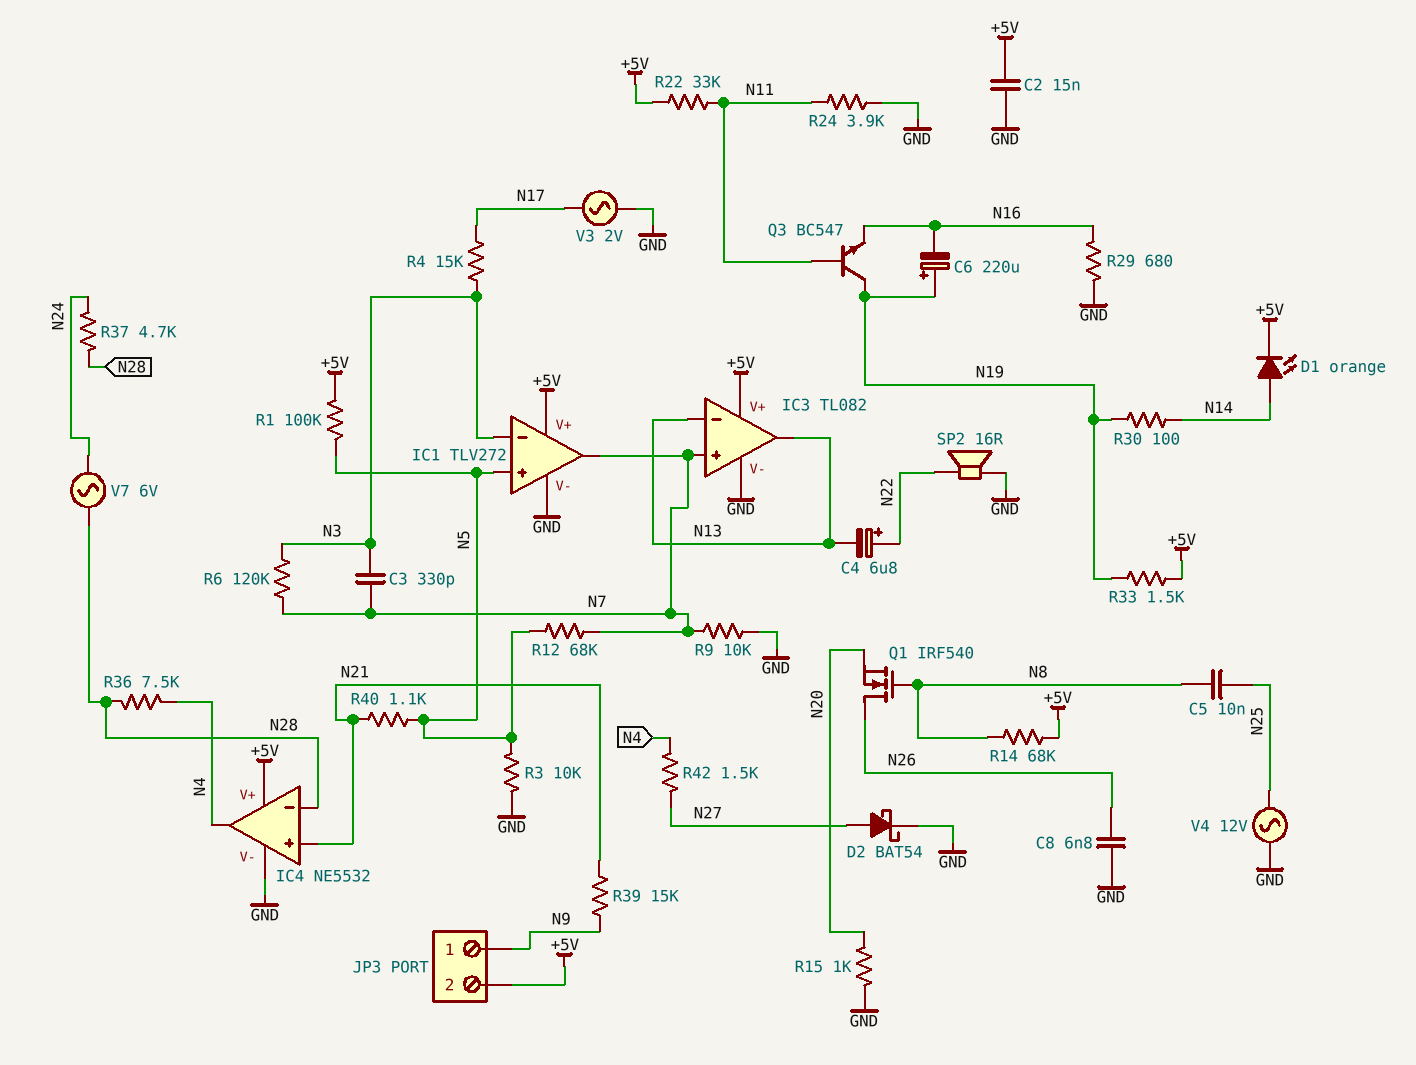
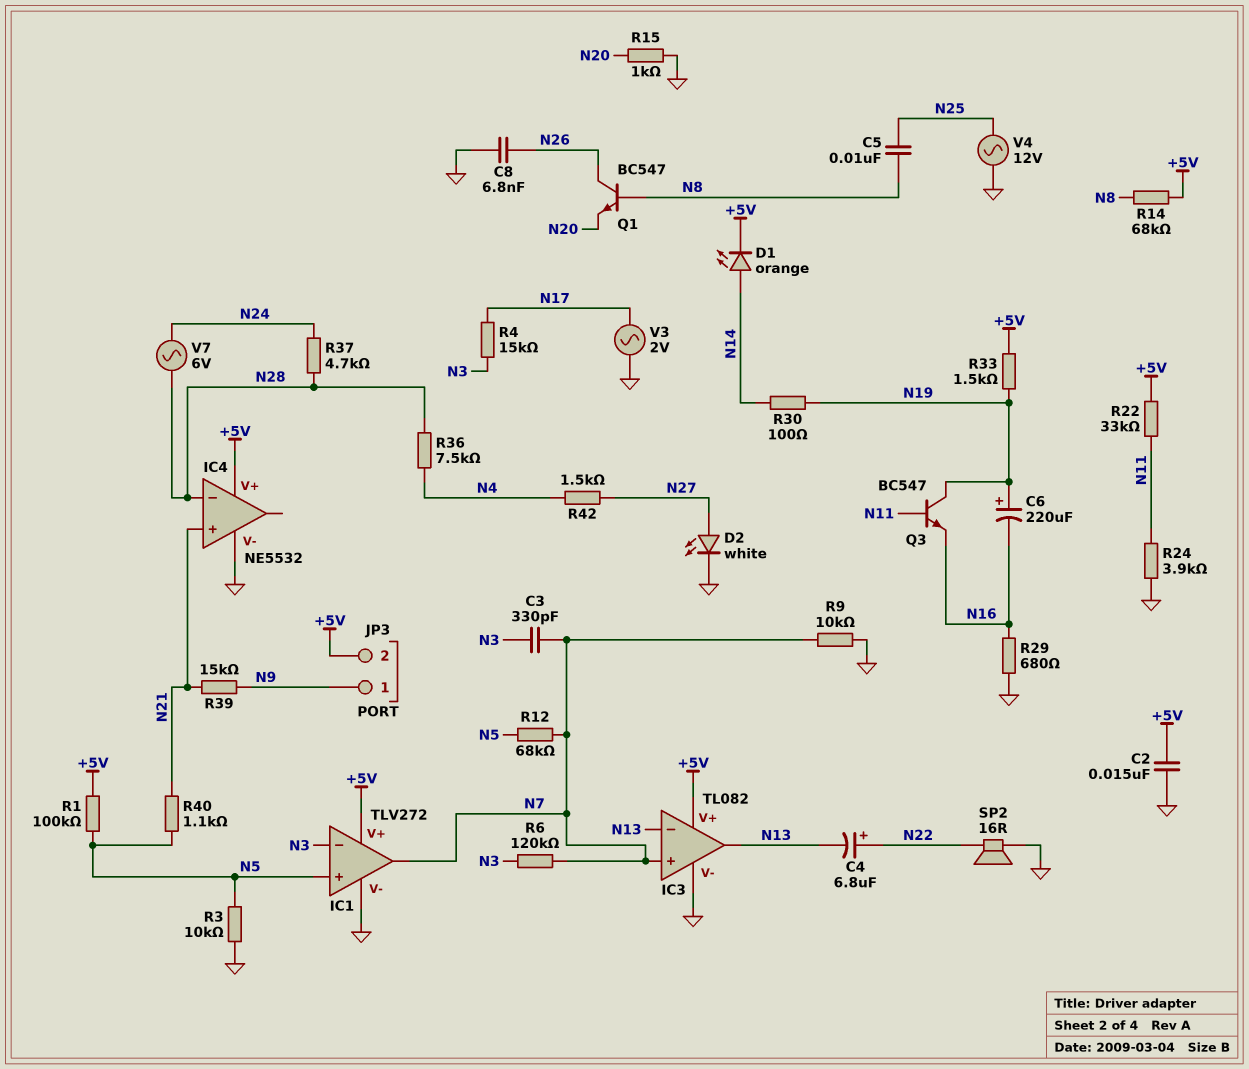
D2: schottky BAT54 (A N27, K GND) -> LED white (A N27, K GND)
IC4 pin out: N4 -> none
Q1: NMOS IRF540 (G N8, D N26, S N20) -> NPN BC547 (B N8, C N26, E N20)

